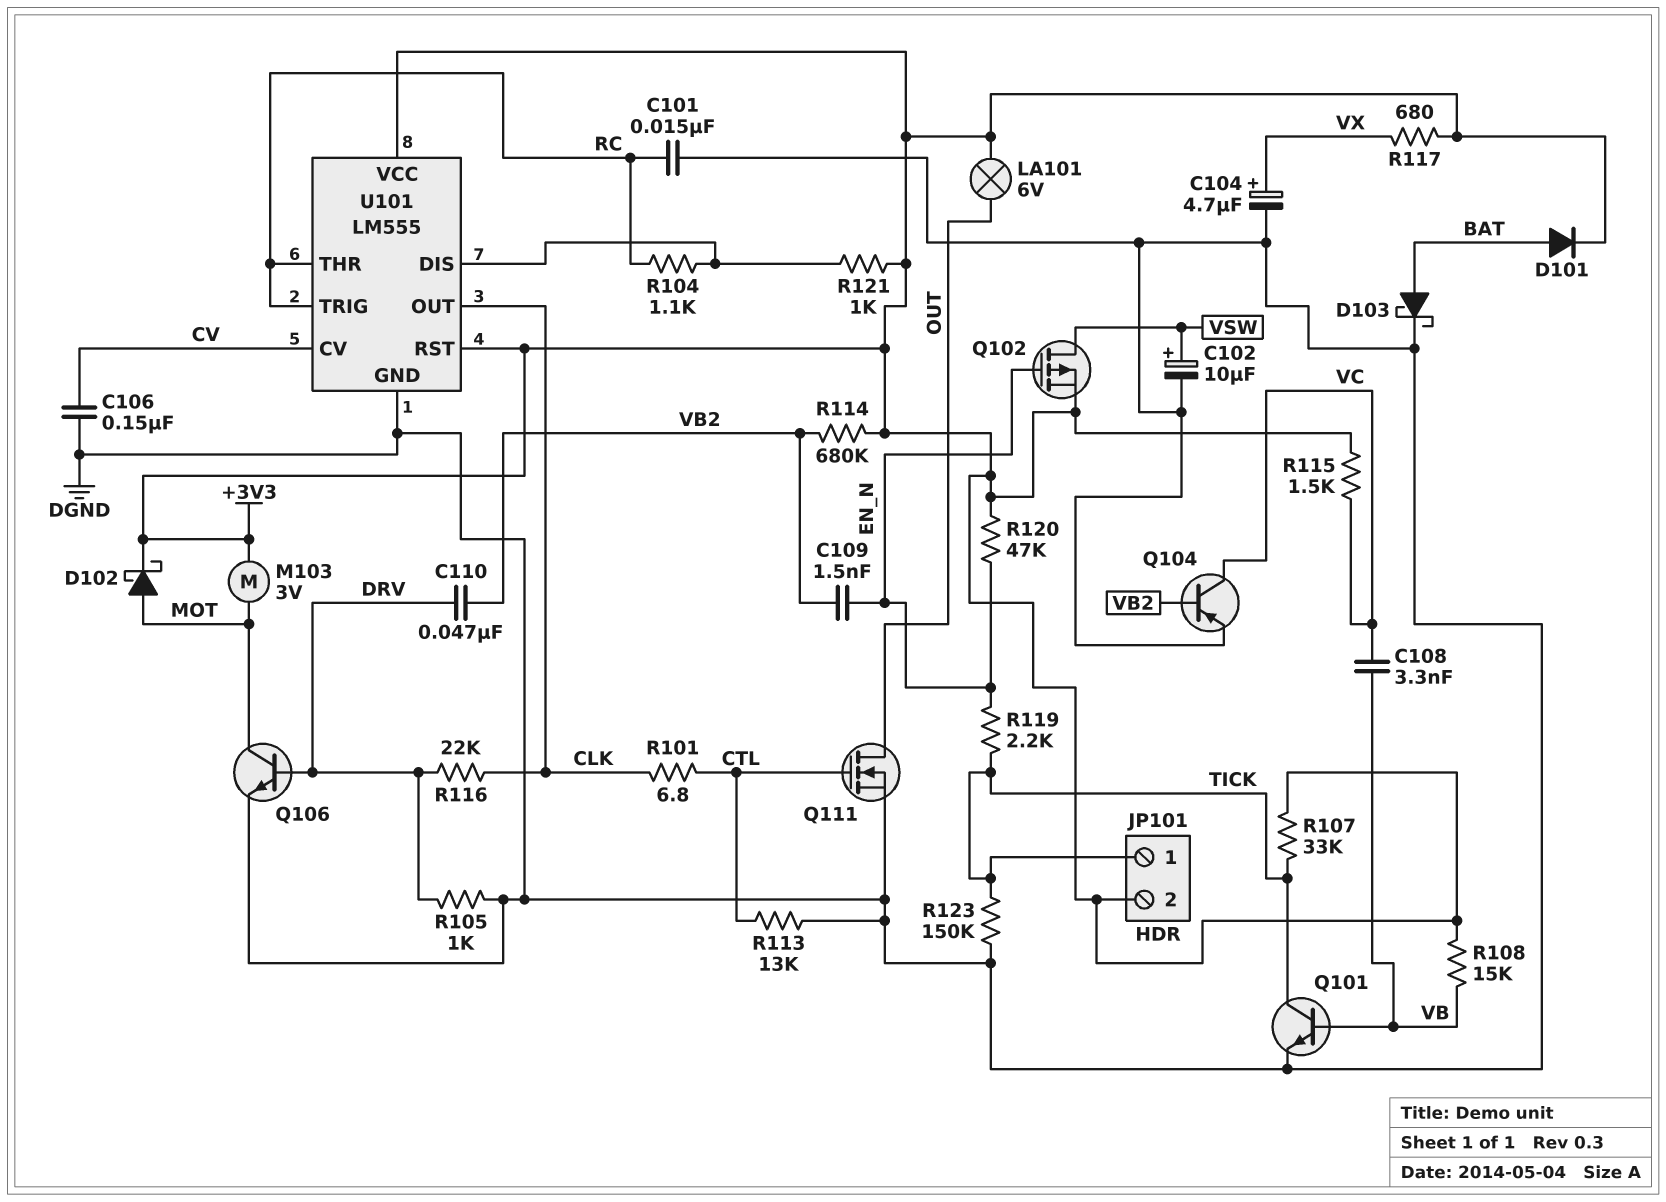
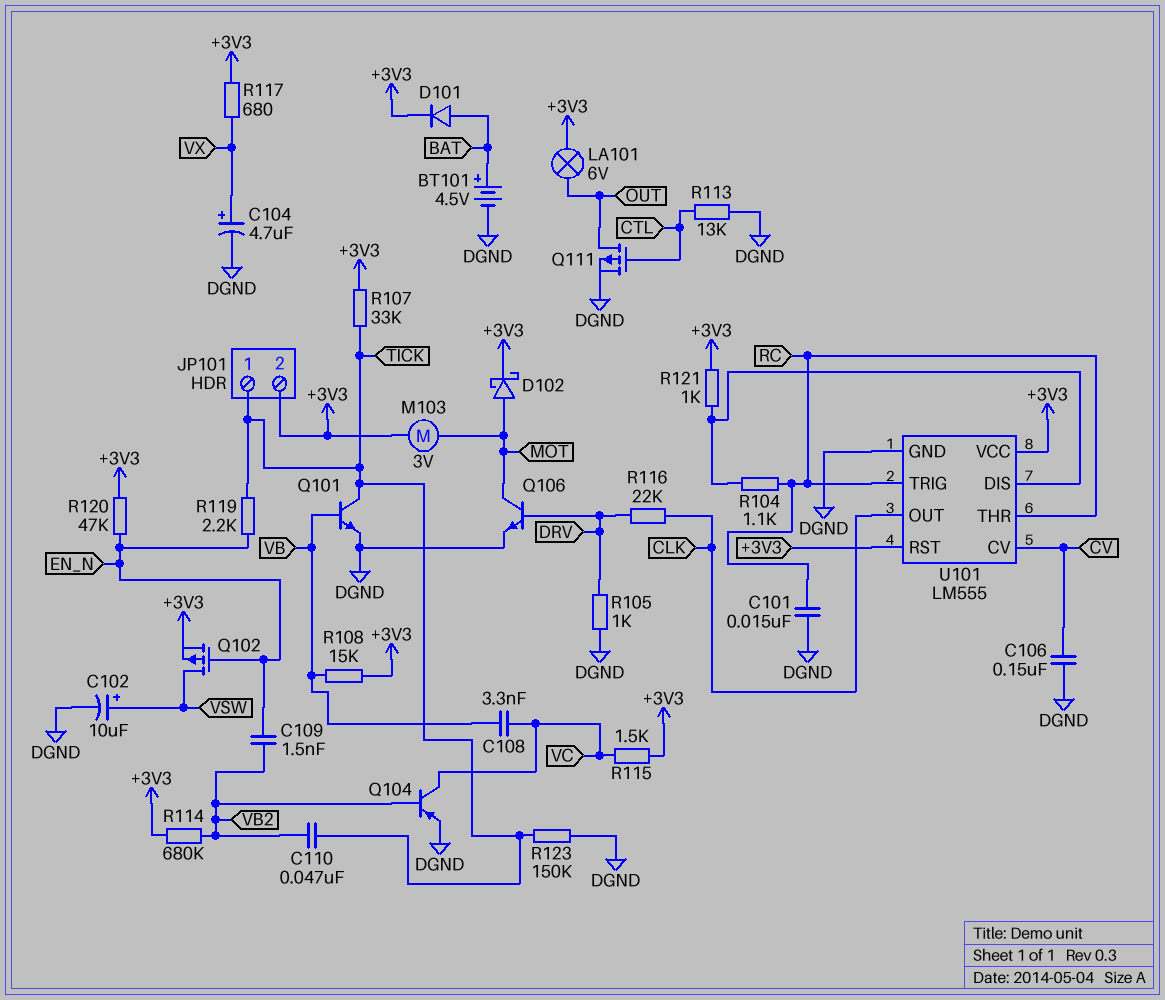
BT101: none -> 4.5V (plus BAT, minus DGND)
C110: 47nF (DRV, VB2) -> 47nF (TICK, VB2)
D103: schottky (A BAT, K DGND) -> none
Q111: NMOS (G CTL, D OUT, S DGND) -> PMOS (G CTL, D OUT, S DGND)
R101: 6.8 (CLK, CTL) -> none

